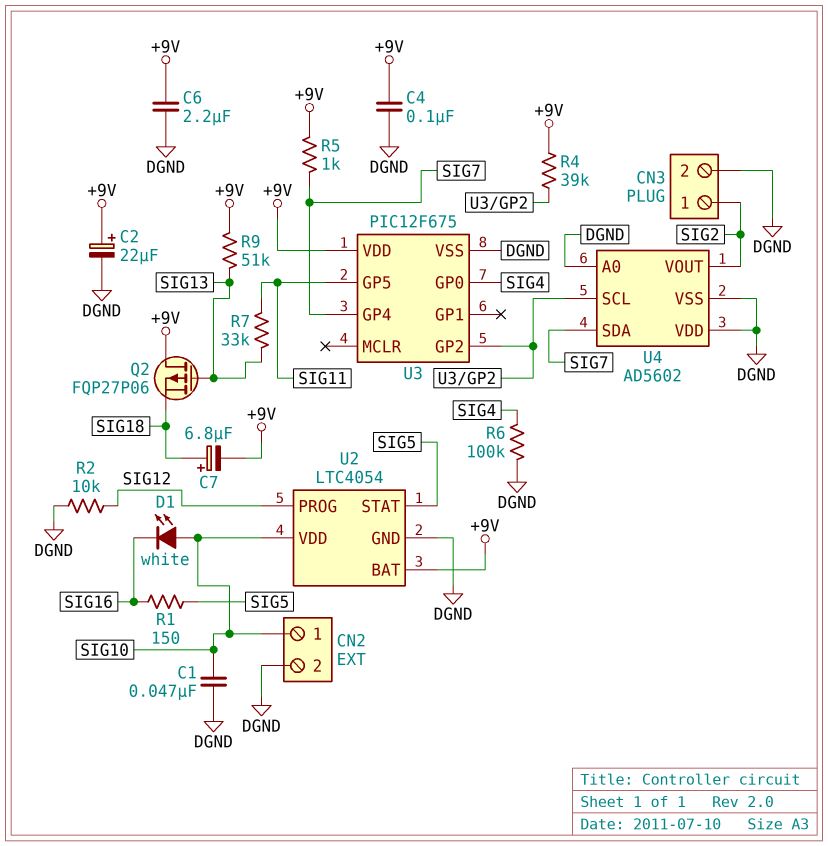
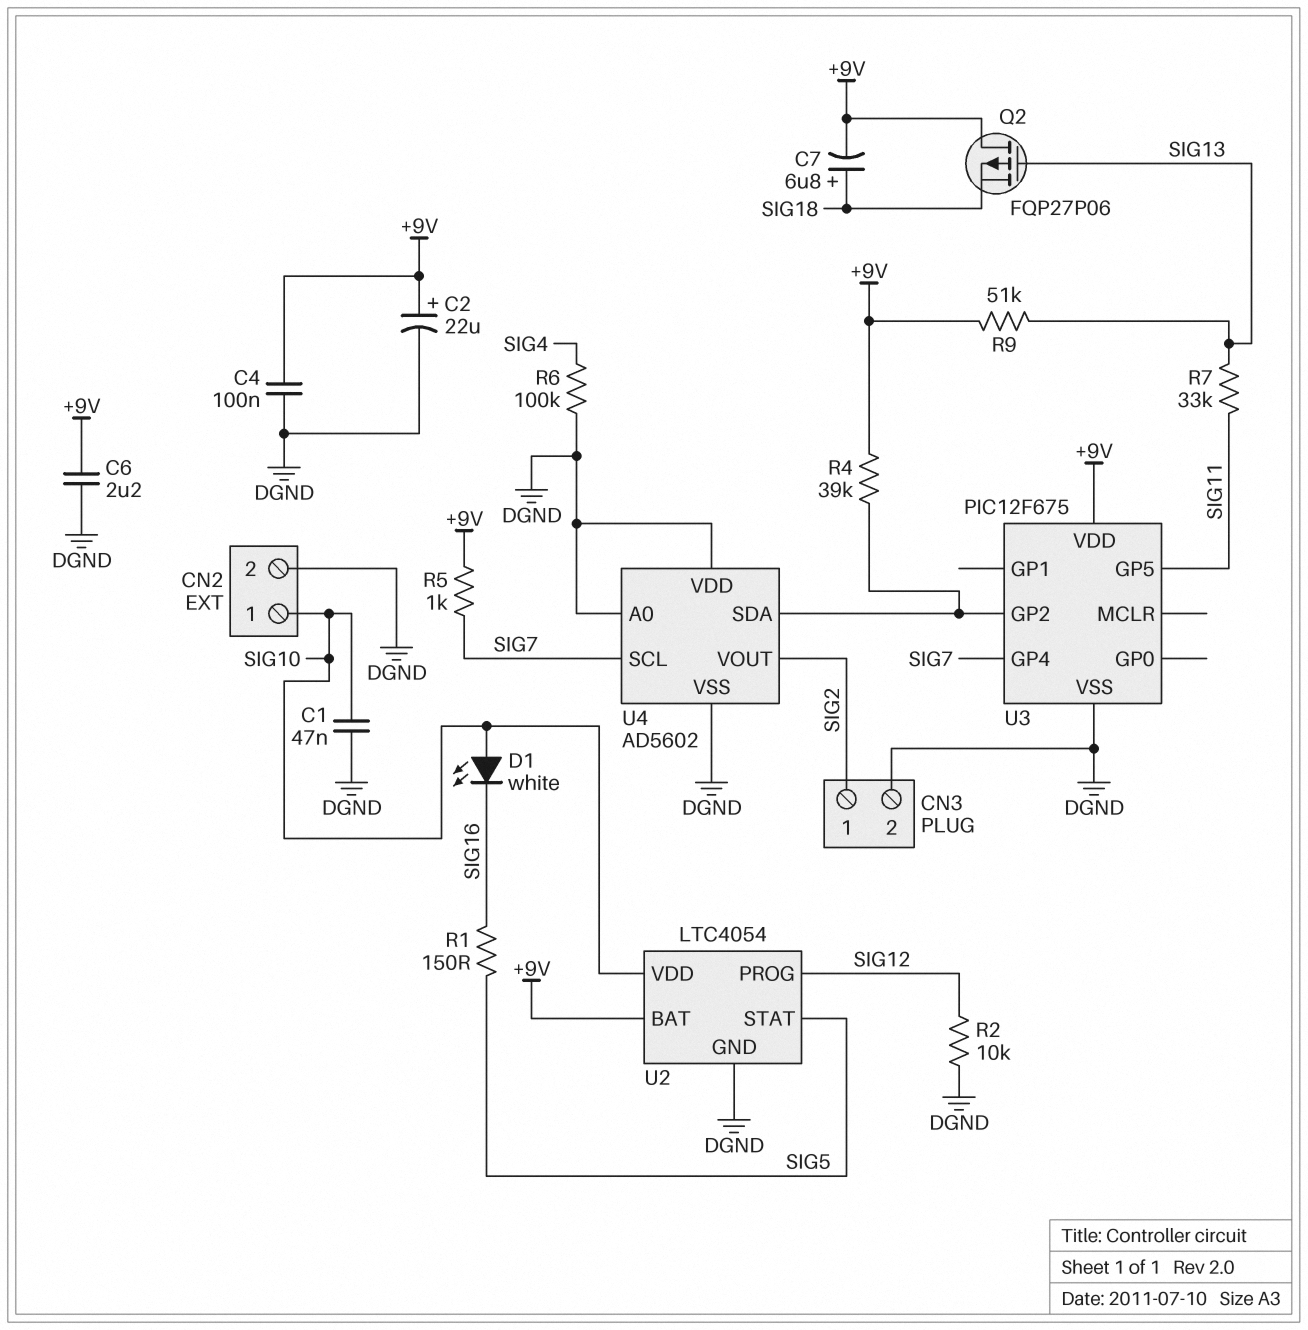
U3 pin GP0: SIG4 -> none
U4 pin SCL: U3/GP2 -> SIG7
U4 pin SDA: SIG7 -> U3/GP2

